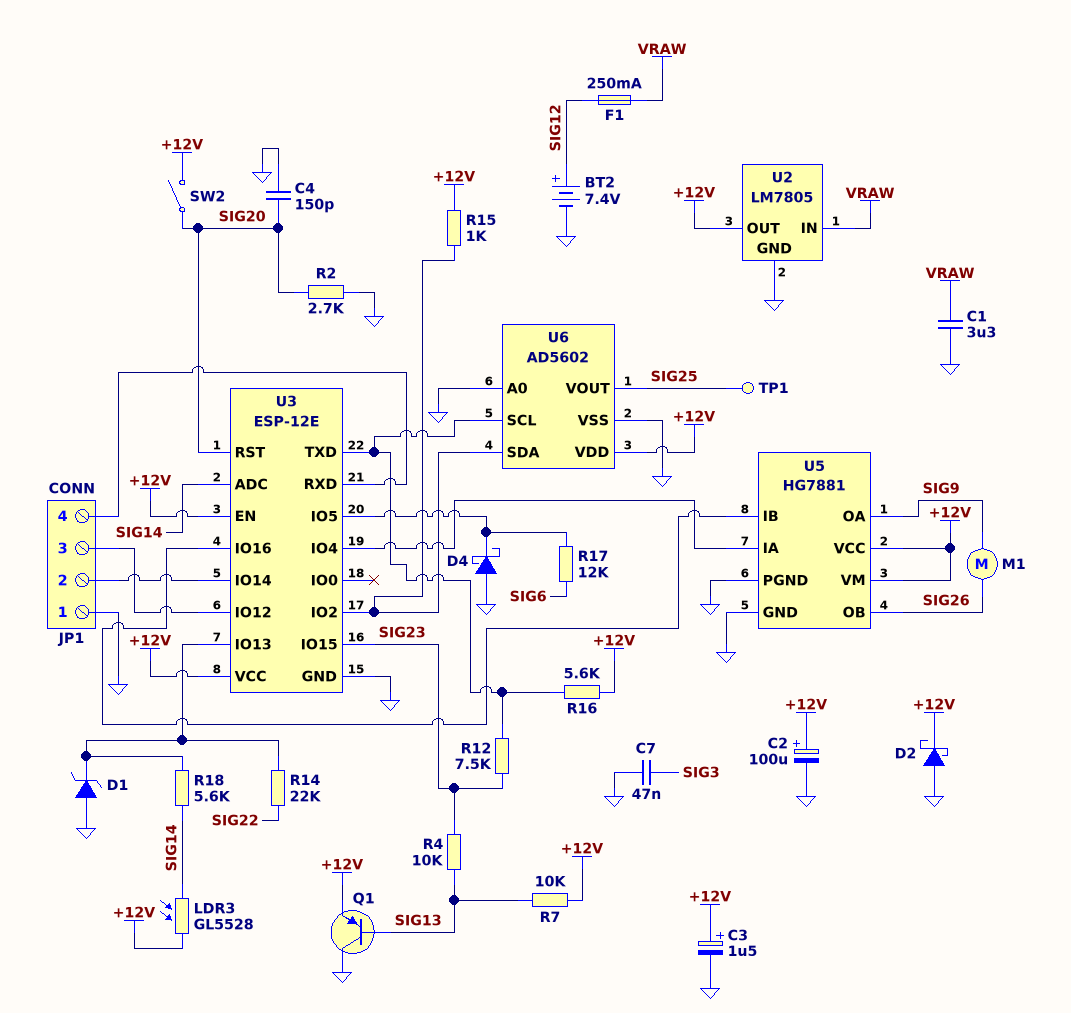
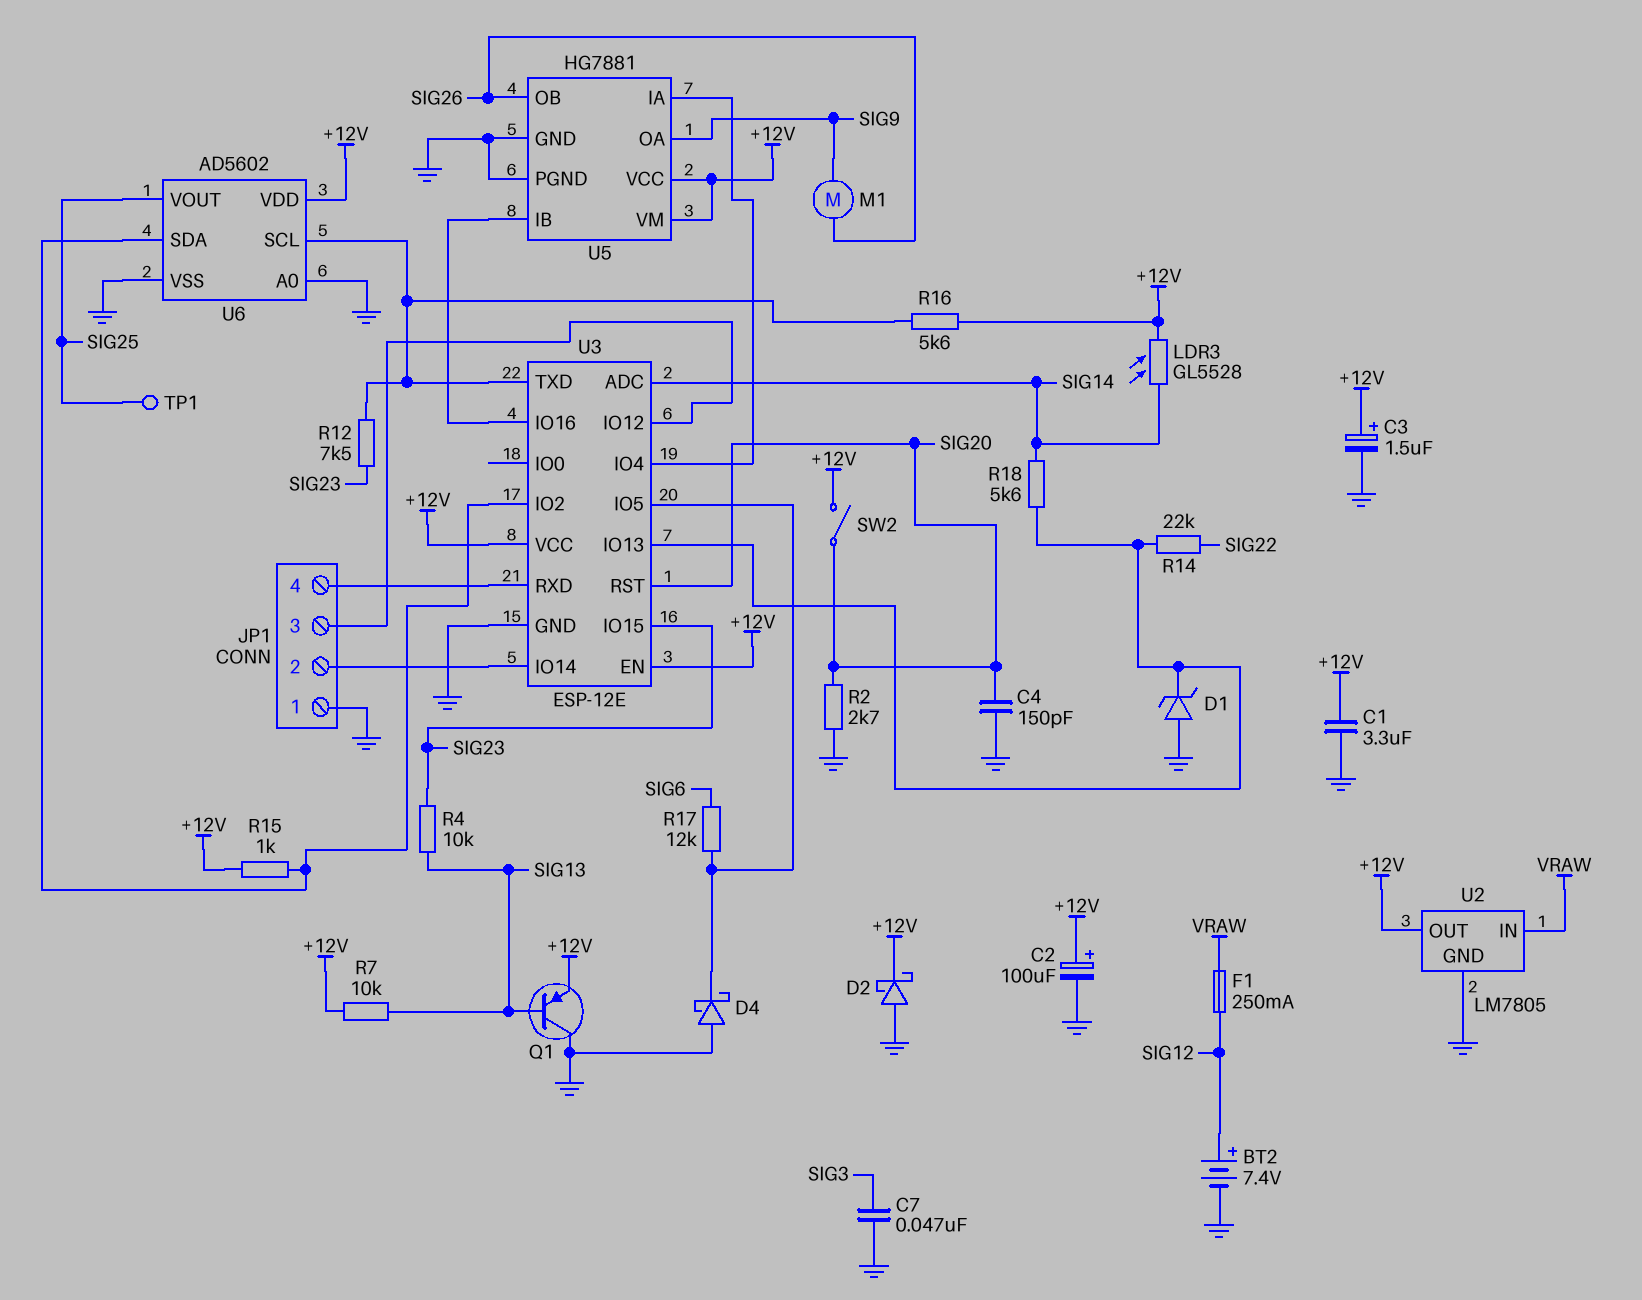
C1: 3.3uF (GND, VRAW) -> 3.3uF (+12V, GND)

